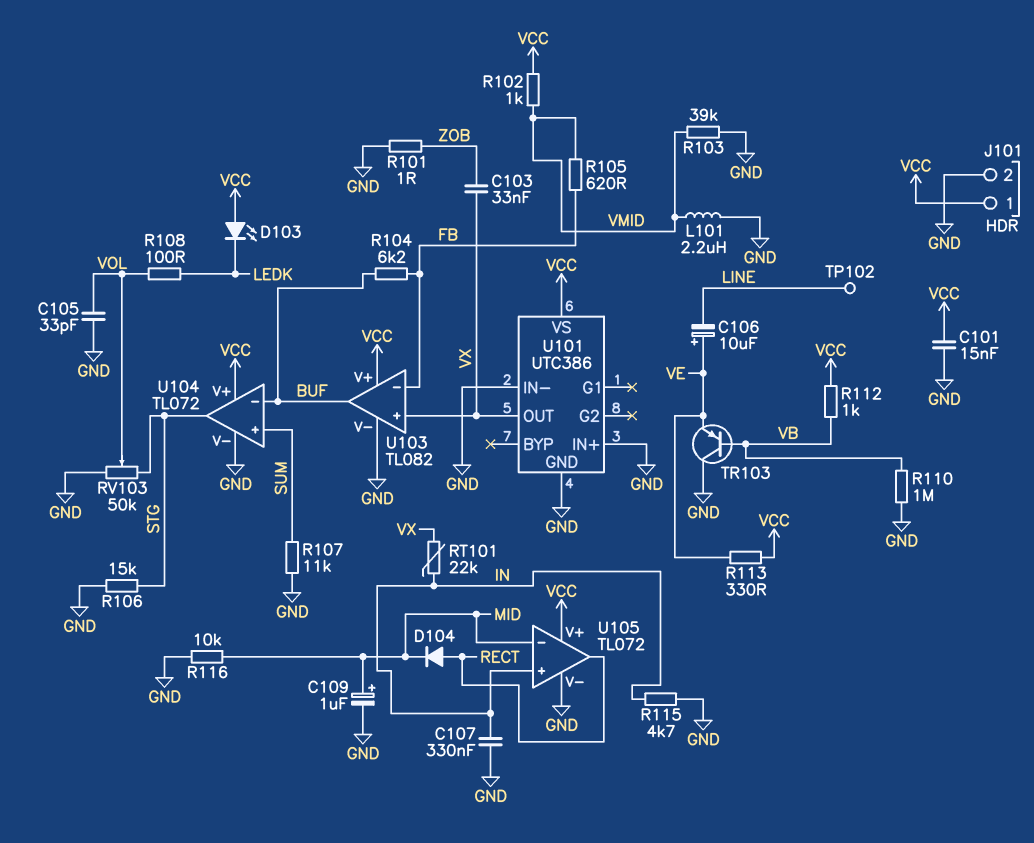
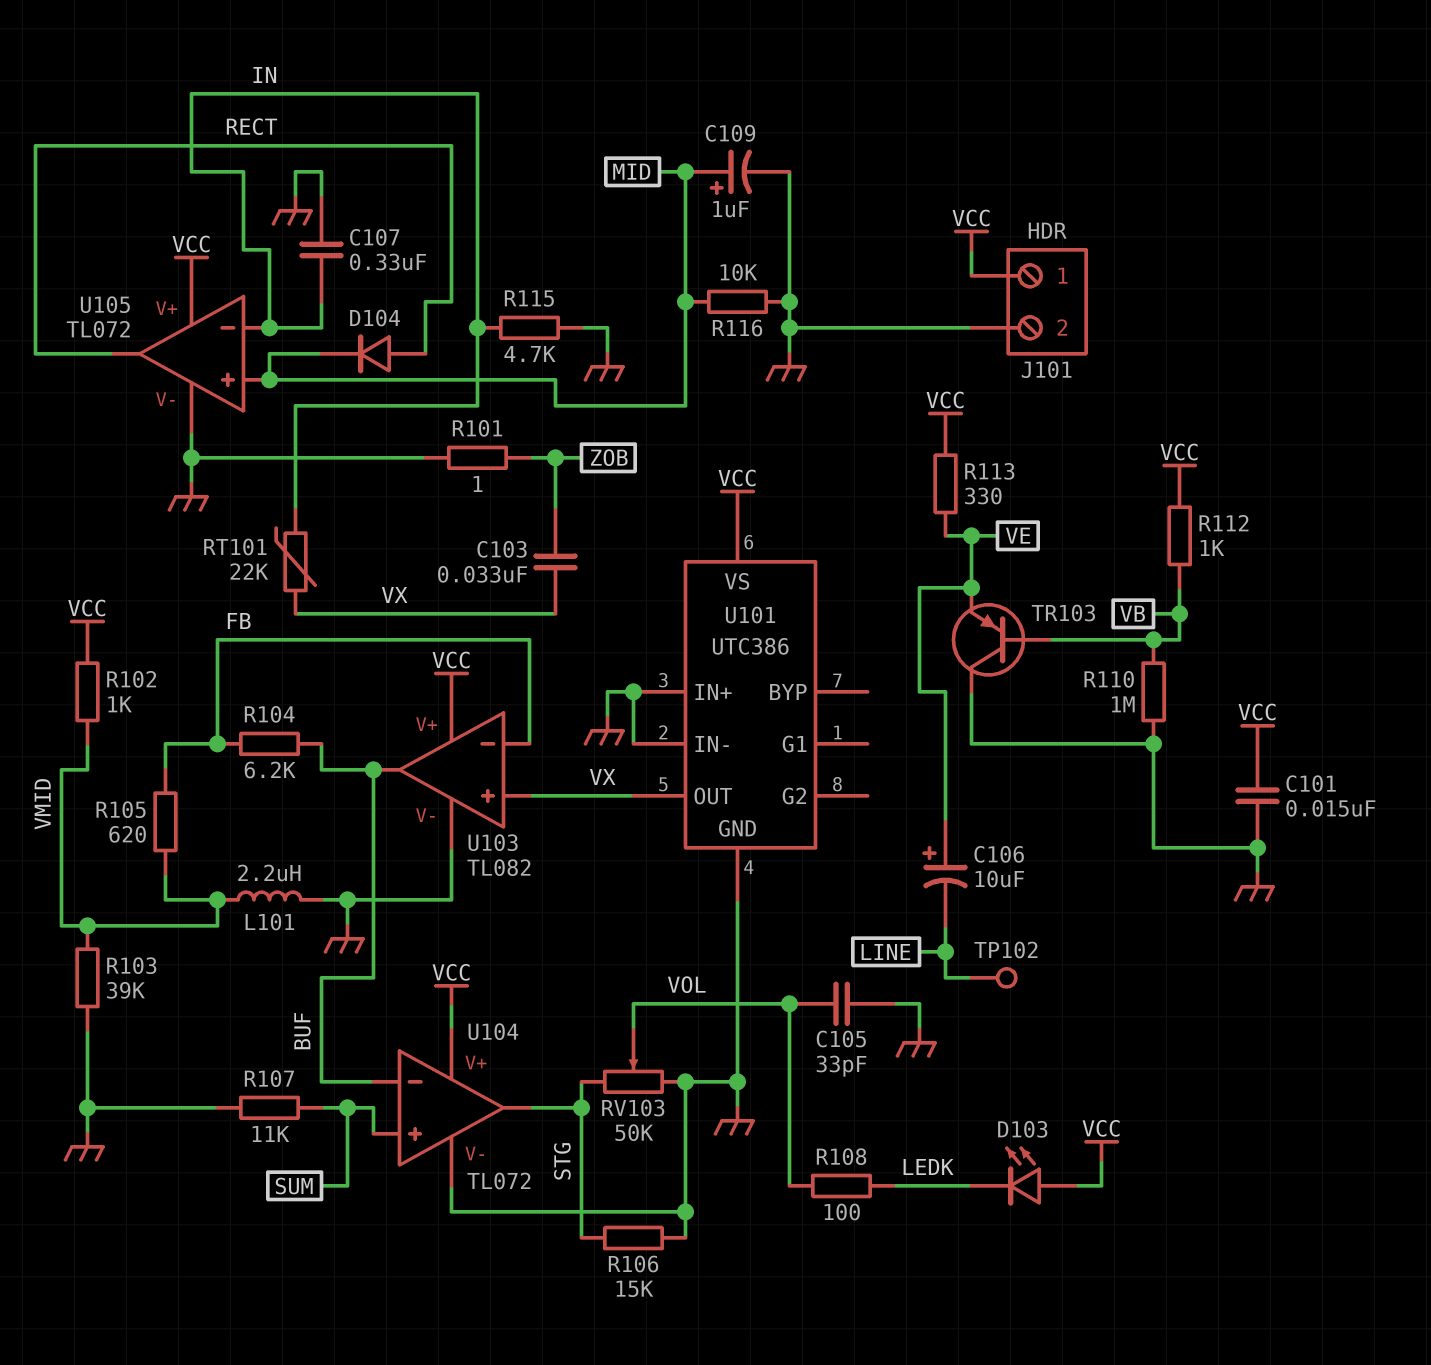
U105 pin in+: IN -> MID
U105 pin in-: MID -> IN

